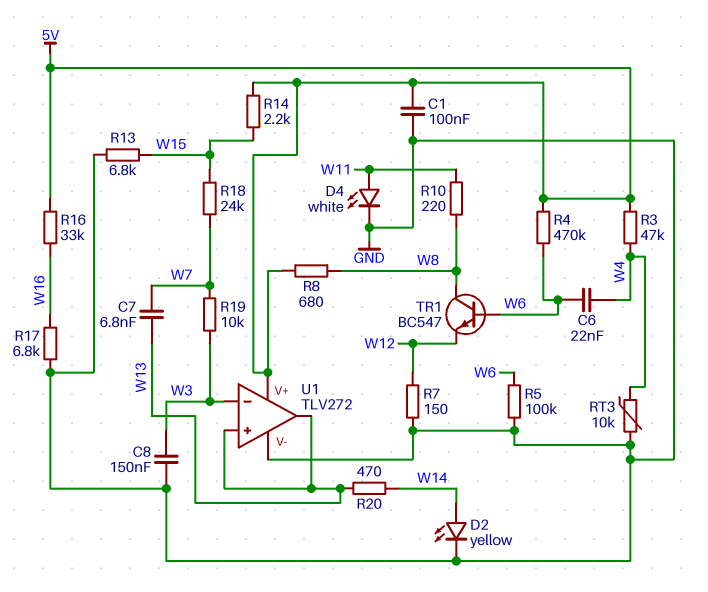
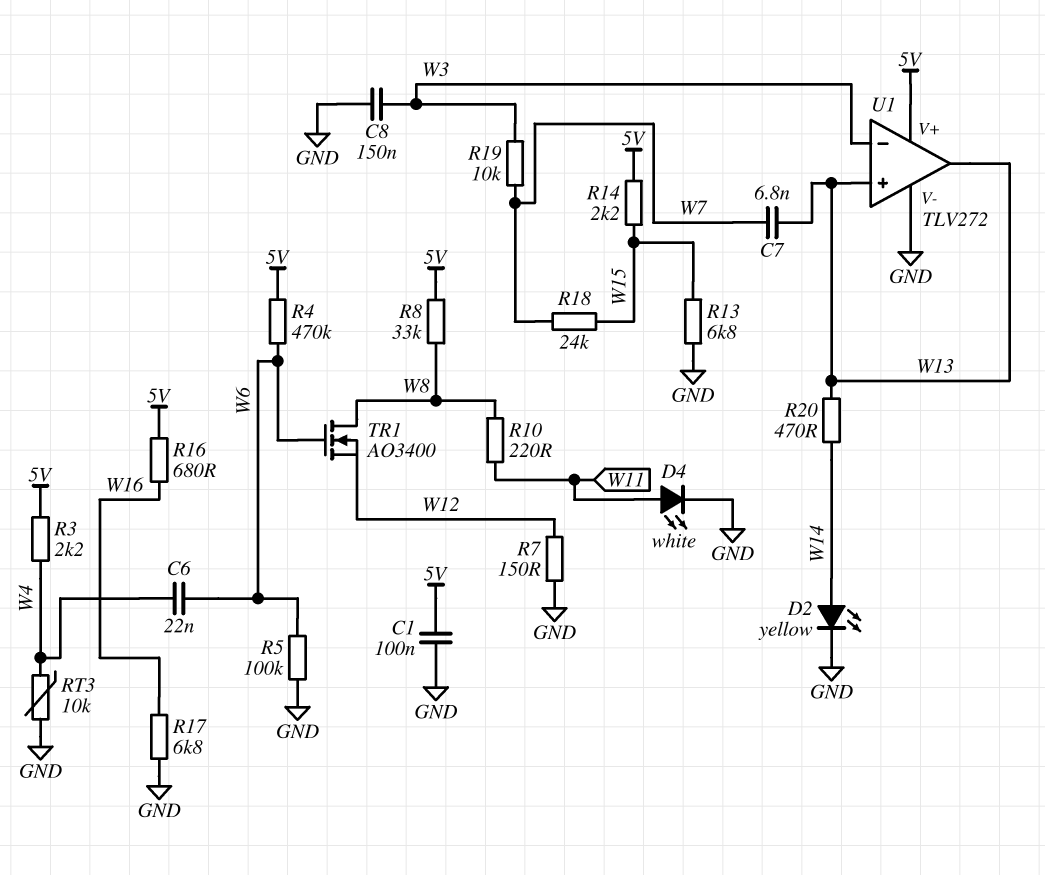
R3: 47k (5V, W4) -> 2.2k (5V, W4)
R8: 680 (5V, W8) -> 33k (5V, W8)
R16: 33k (5V, W16) -> 680 (5V, W16)
TR1: NPN BC547 (B W6, C W8, E W12) -> NMOS AO3400 (G W6, D W8, S W12)

